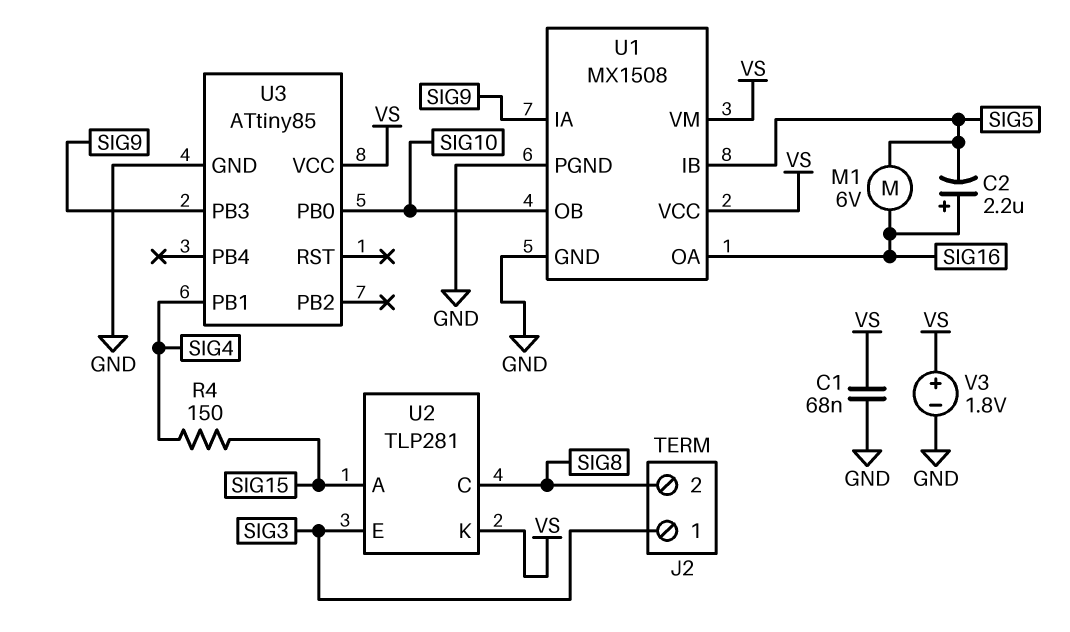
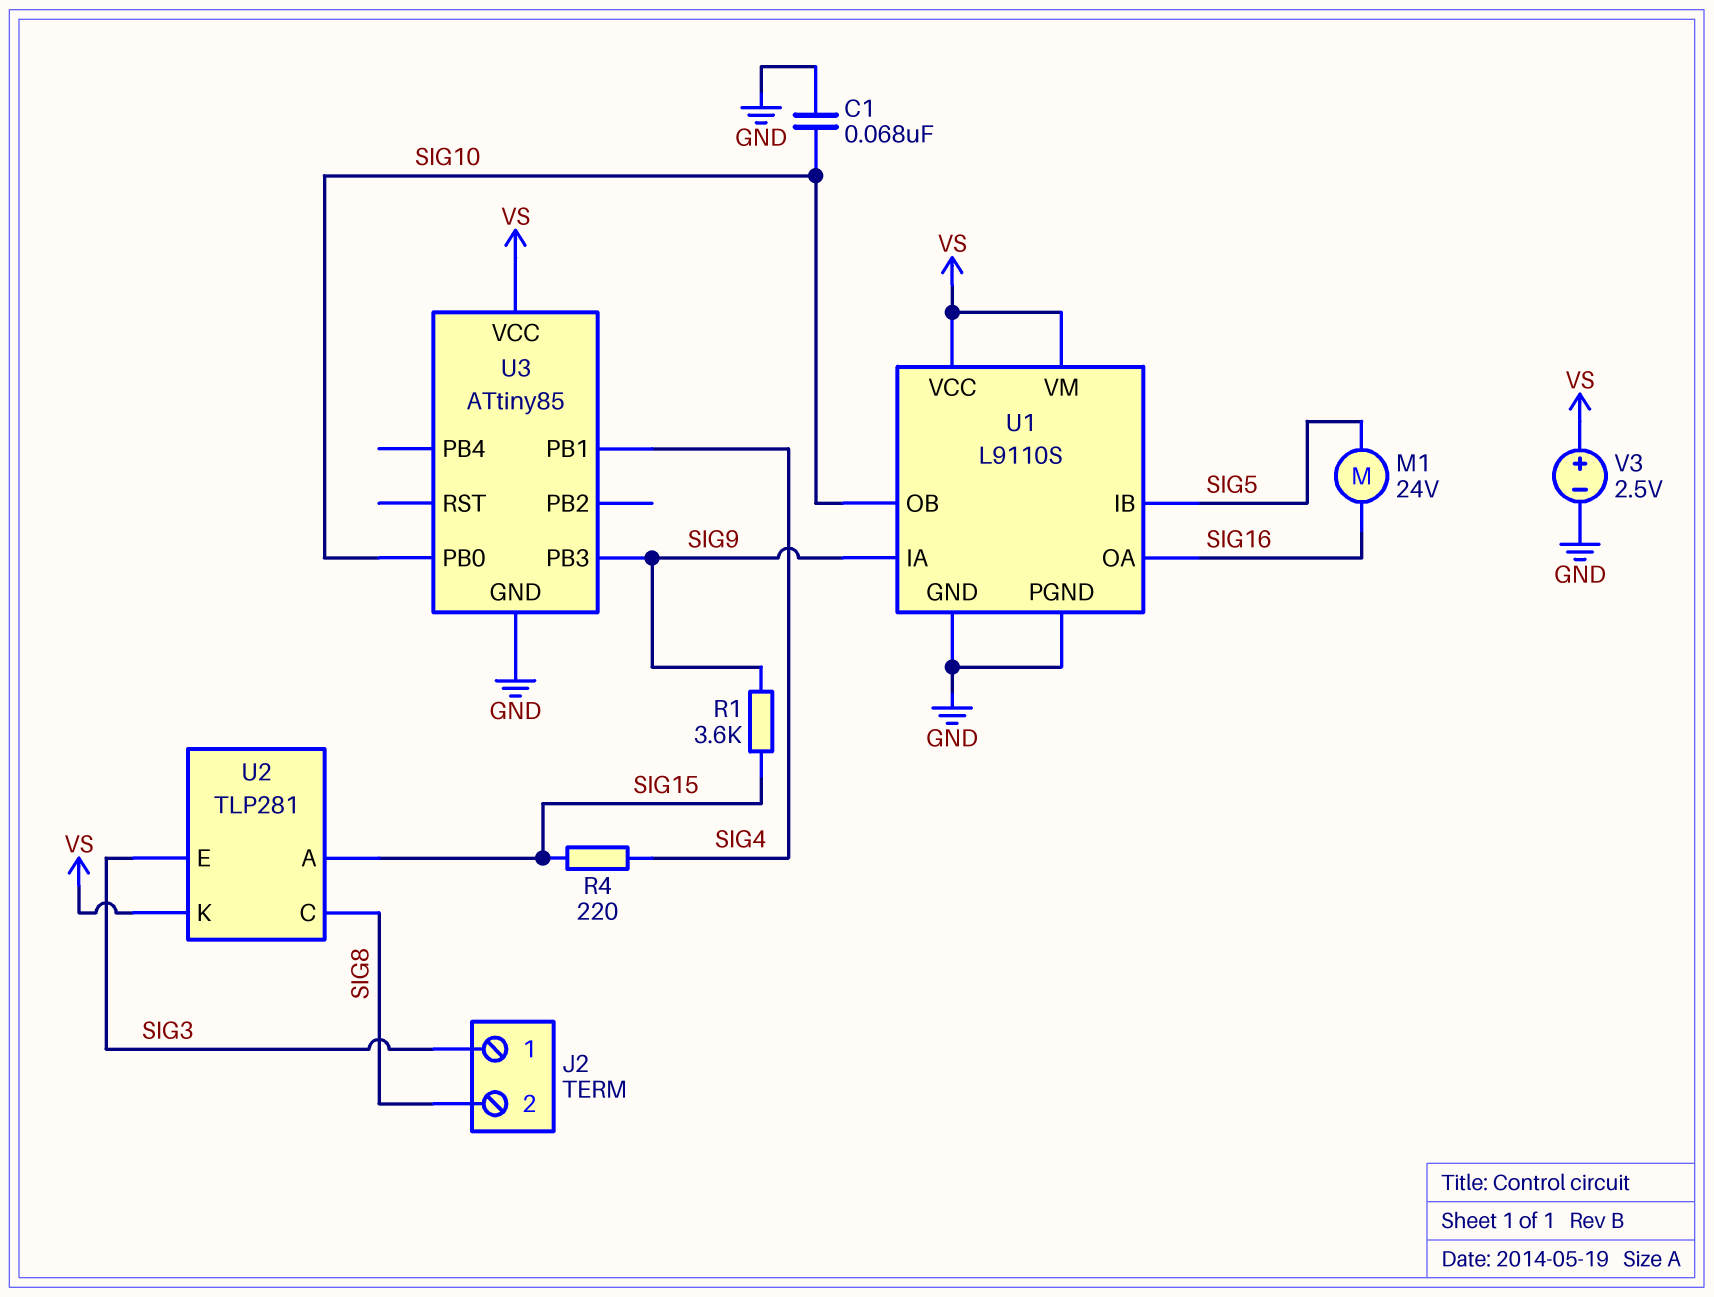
C1: 68nF (GND, VS) -> 68nF (GND, SIG10)
C2: 2.2uF (plus SIG16, minus SIG5) -> none
M1: motor 6V (SIG5, SIG16) -> motor 24V (SIG5, SIG16)
R1: none -> 3.6k (SIG9, SIG15)
R4: 150 (SIG4, SIG15) -> 220 (SIG4, SIG15)
U1: MX1508 -> L9110S
V3: 1.8V (plus VS, minus GND) -> 2.5V (plus VS, minus GND)

